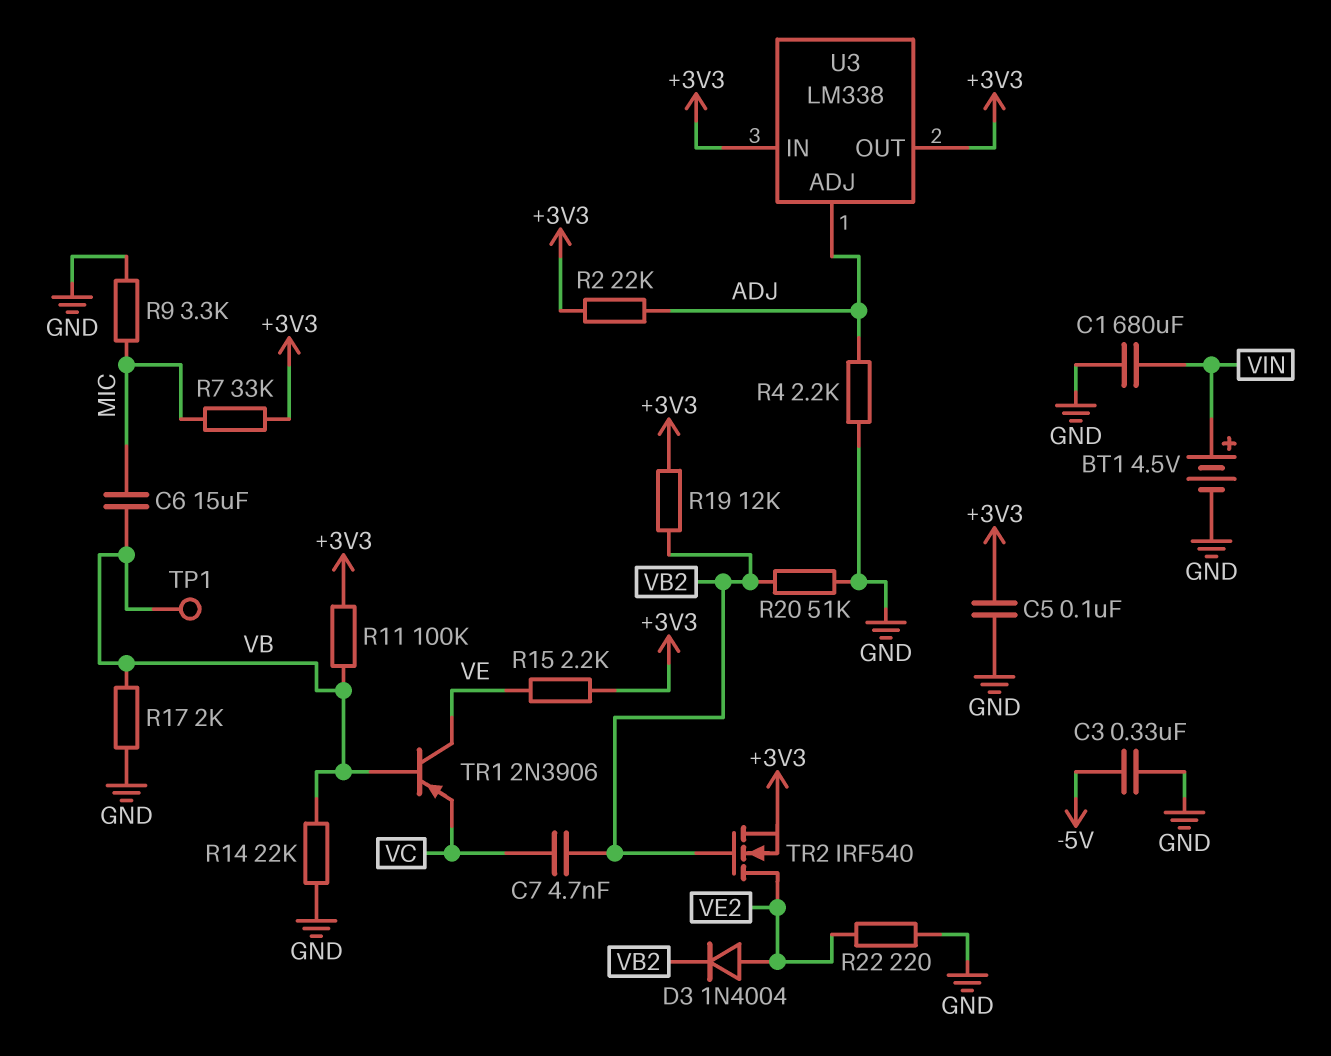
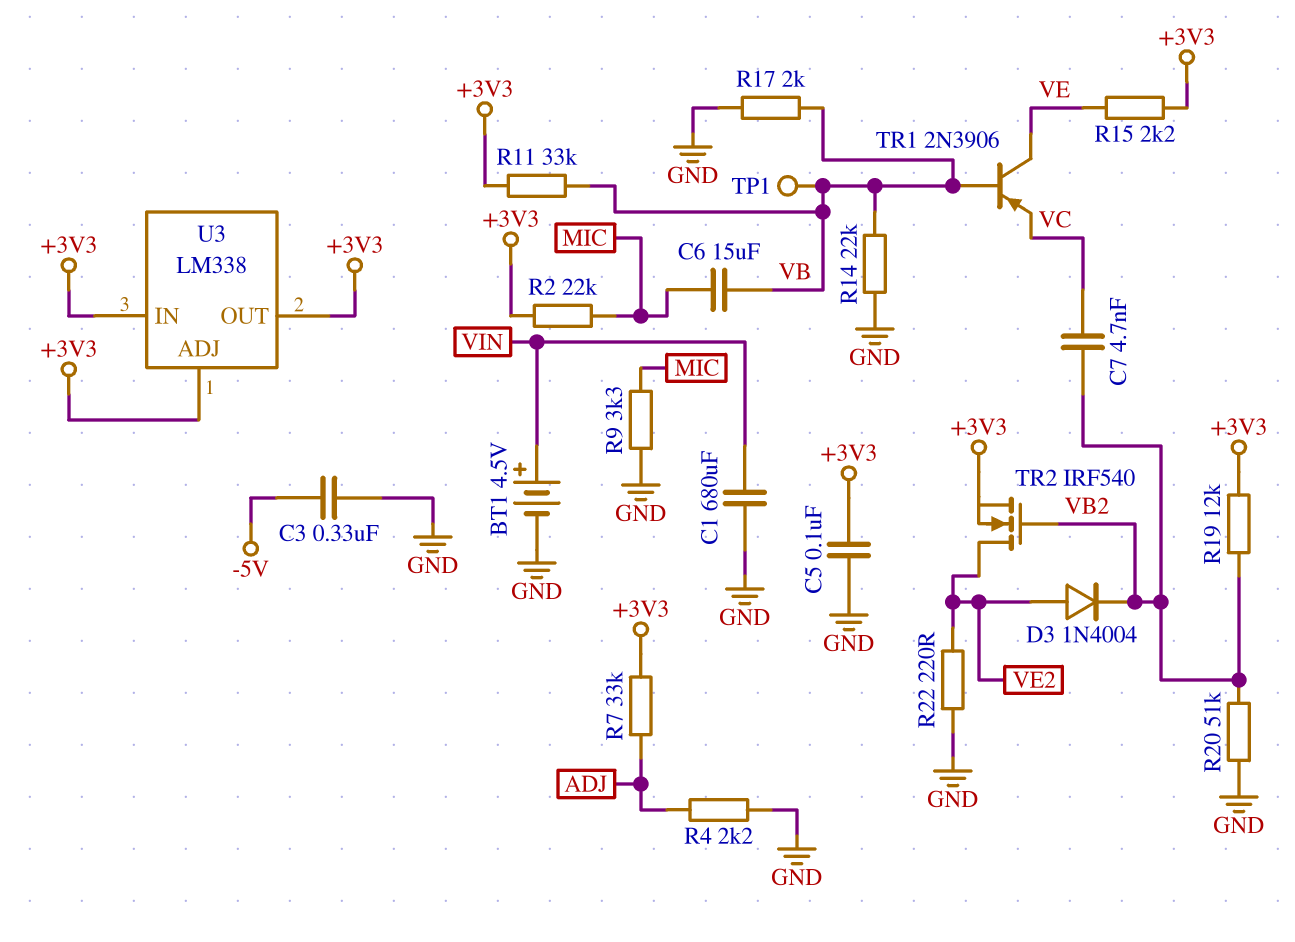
R2: 22k (+3V3, ADJ) -> 22k (+3V3, MIC)
R7: 33k (+3V3, MIC) -> 33k (+3V3, ADJ)
R11: 100k (+3V3, VB) -> 33k (+3V3, VB)
U3 pin ADJ: ADJ -> +3V3

